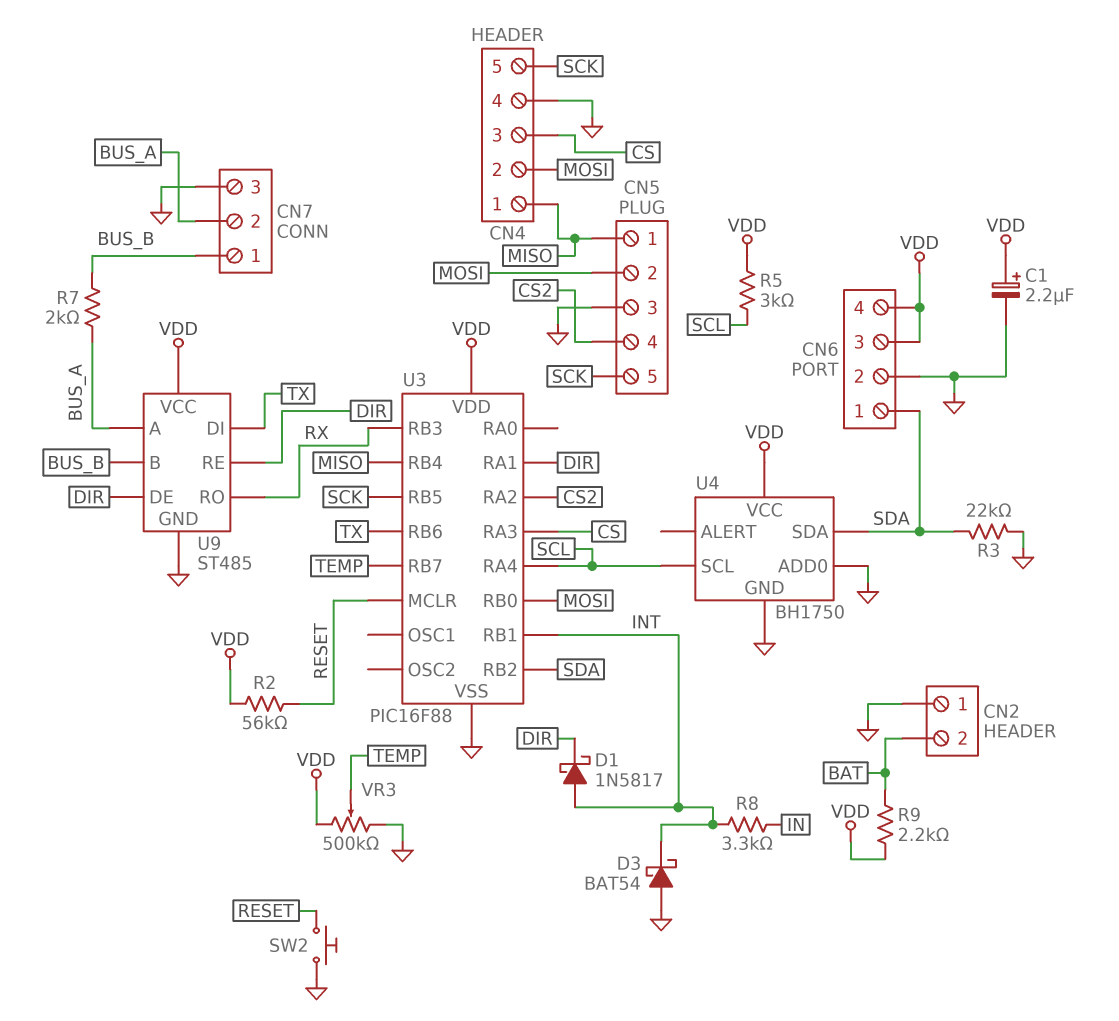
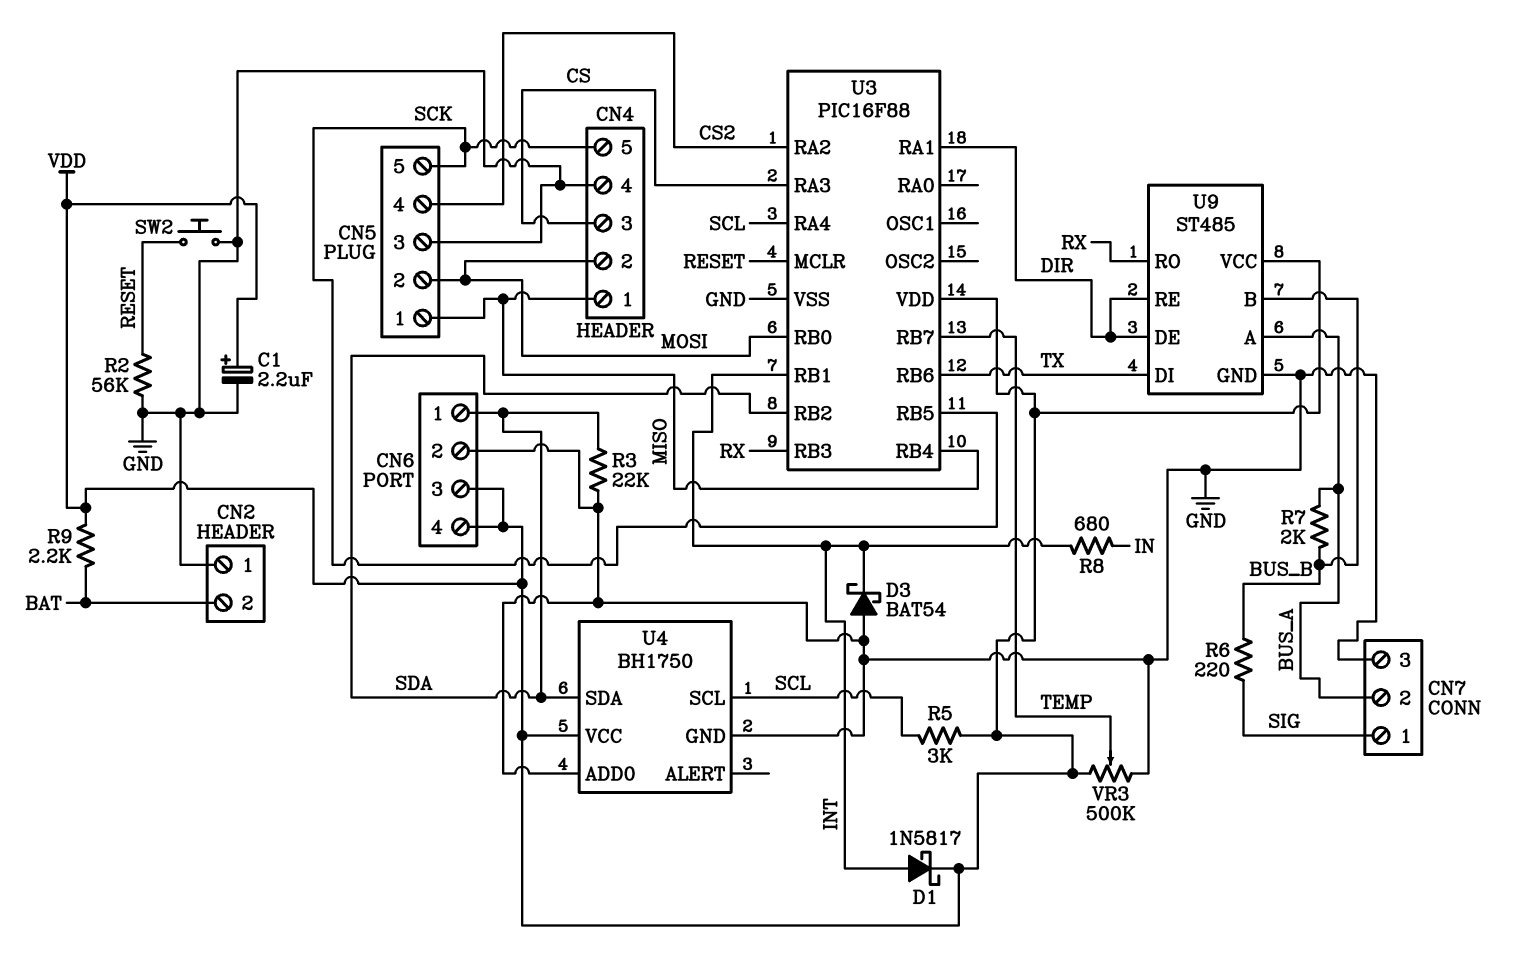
CN7 pin 1: BUS_B -> SIG
D1: schottky 1N5817 (A INT, K DIR) -> schottky 1N5817 (A INT, K VDD)
R2: 56k (RESET, VDD) -> 56k (GND, RESET)
R6: none -> 220 (BUS_B, SIG)
R8: 3.3k (IN, INT) -> 680 (IN, INT)

